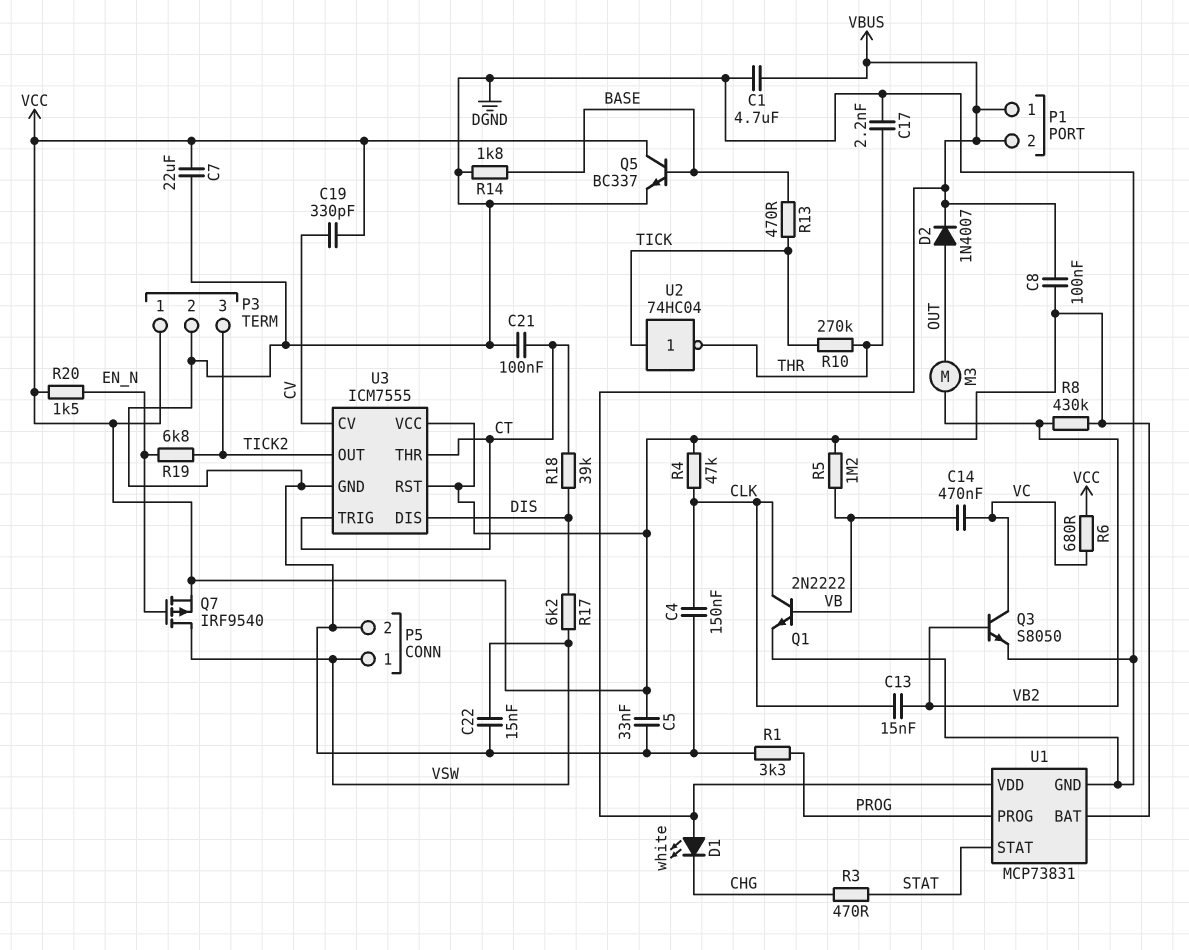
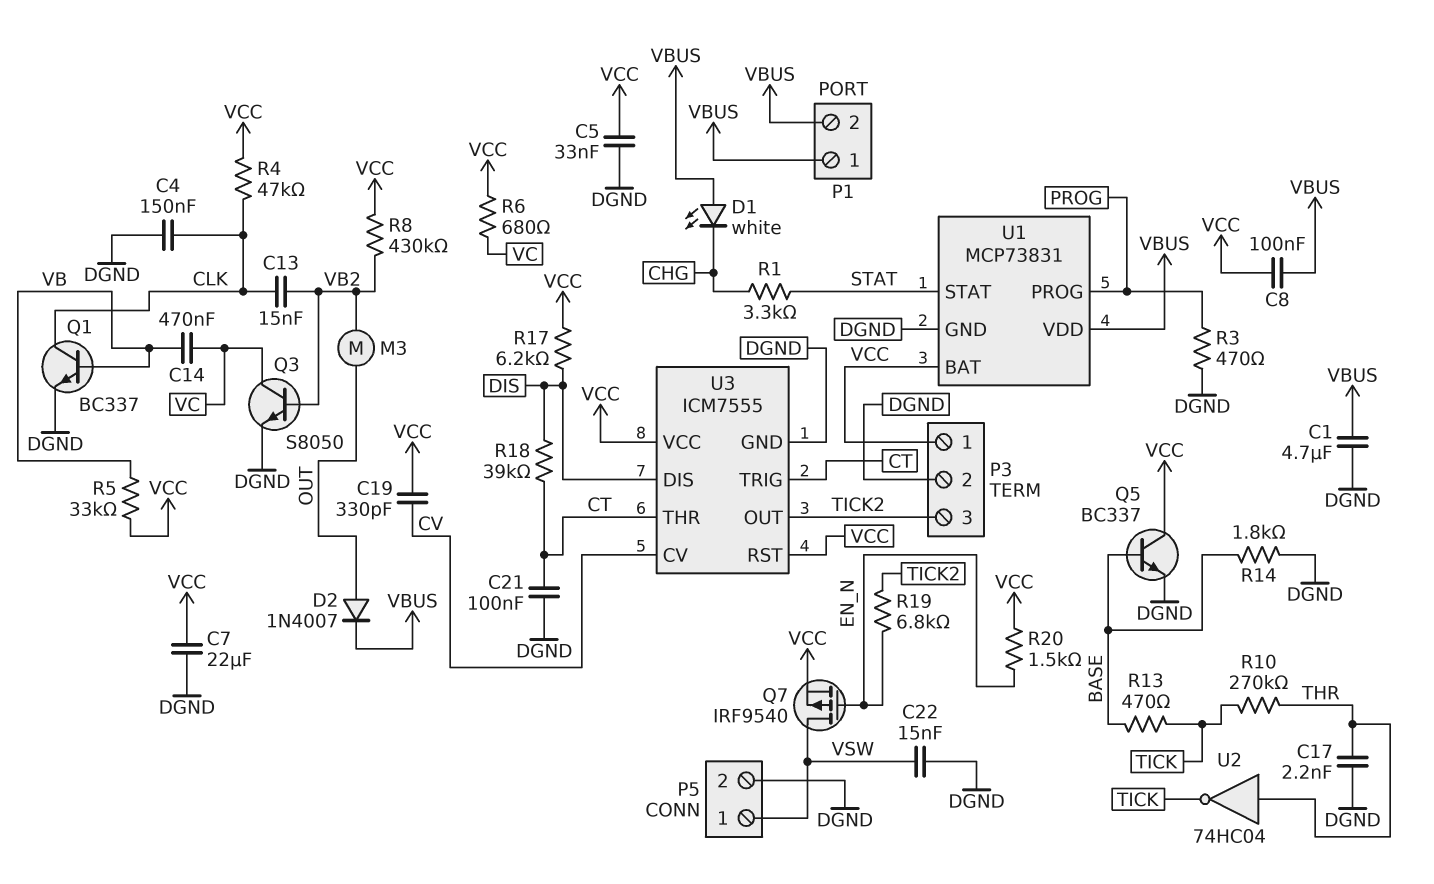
Q1: NPN 2N2222 (B VB, C CLK, E DGND) -> NPN BC337 (B VB, C CLK, E DGND)
R1: 3.3k (DGND, PROG) -> 3.3k (CHG, STAT)
R3: 470 (CHG, STAT) -> 470 (DGND, PROG)
R5: 1.2M (VB, VCC) -> 33k (VB, VCC)
R17: 6.2k (DIS, VSW) -> 6.2k (DIS, VCC)
U2: NOT 74HC04 (in TICK, out THR) -> NOT 74HC04 (in THR, out TICK)

